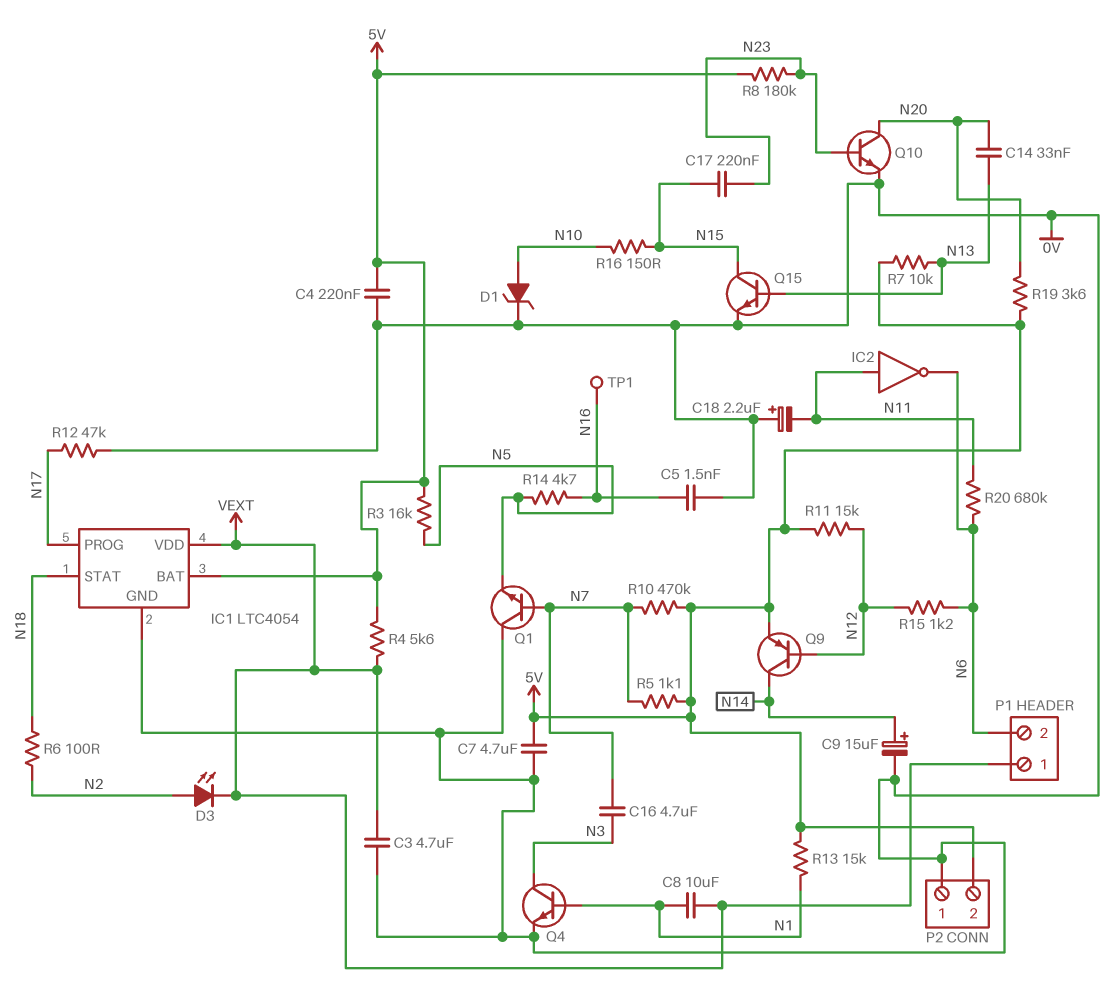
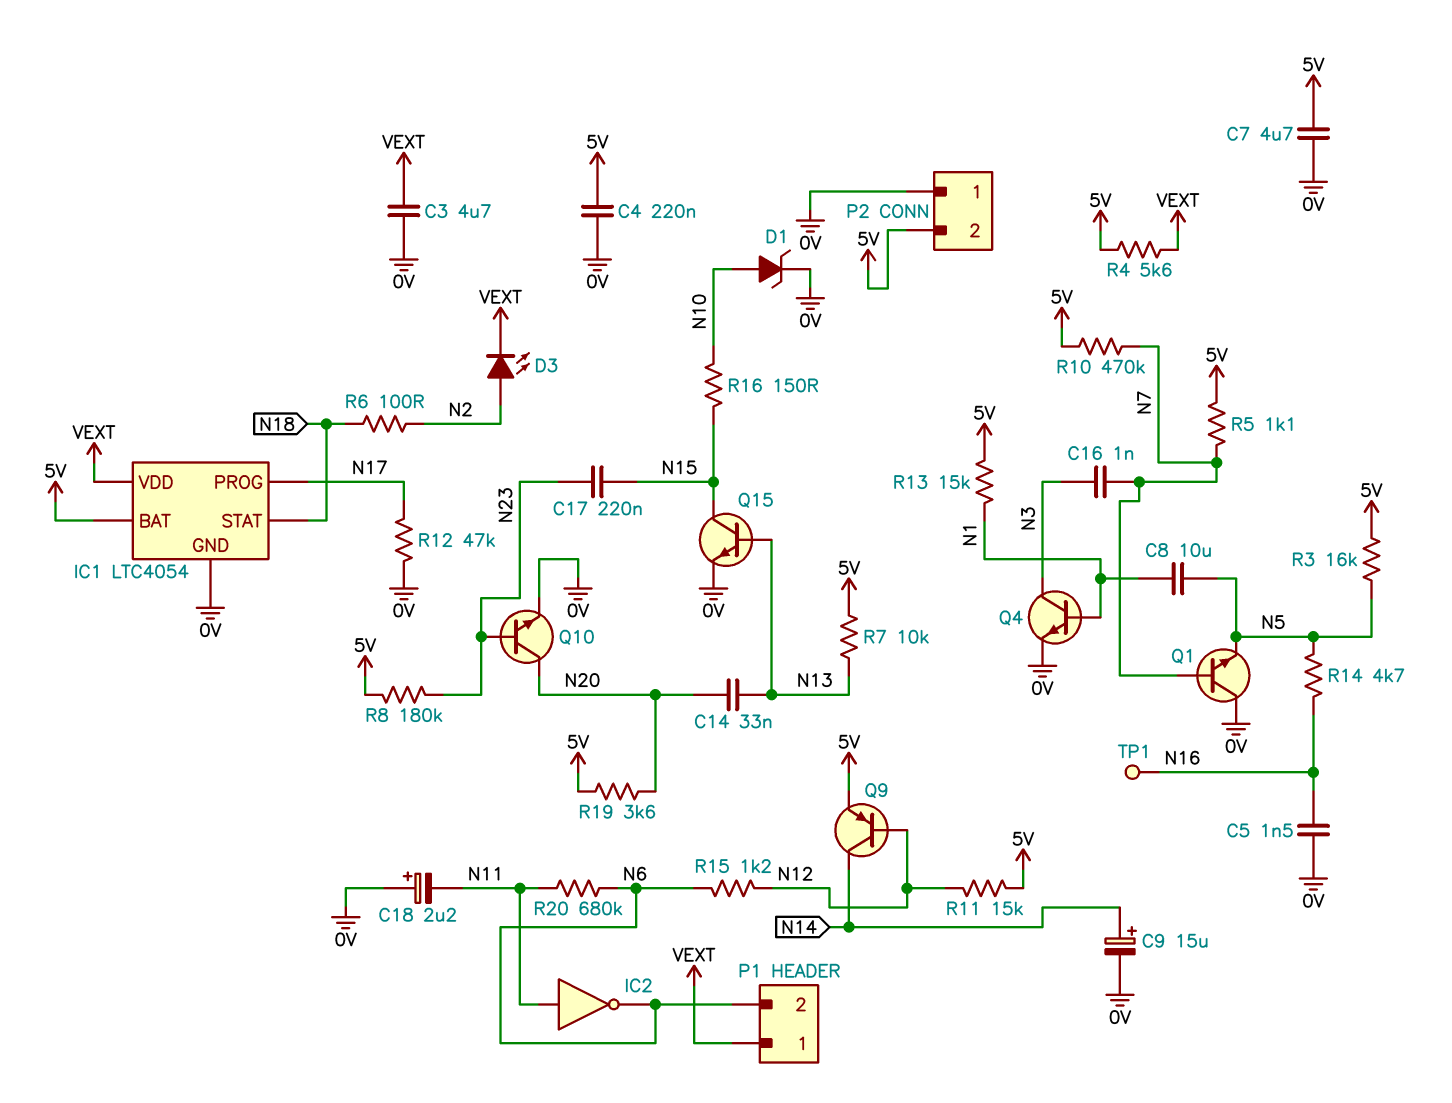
C8: 10uF (N1, VEXT) -> 10uF (N1, N5)
C16: 4.7uF (N3, N7) -> 1nF (N3, N7)

